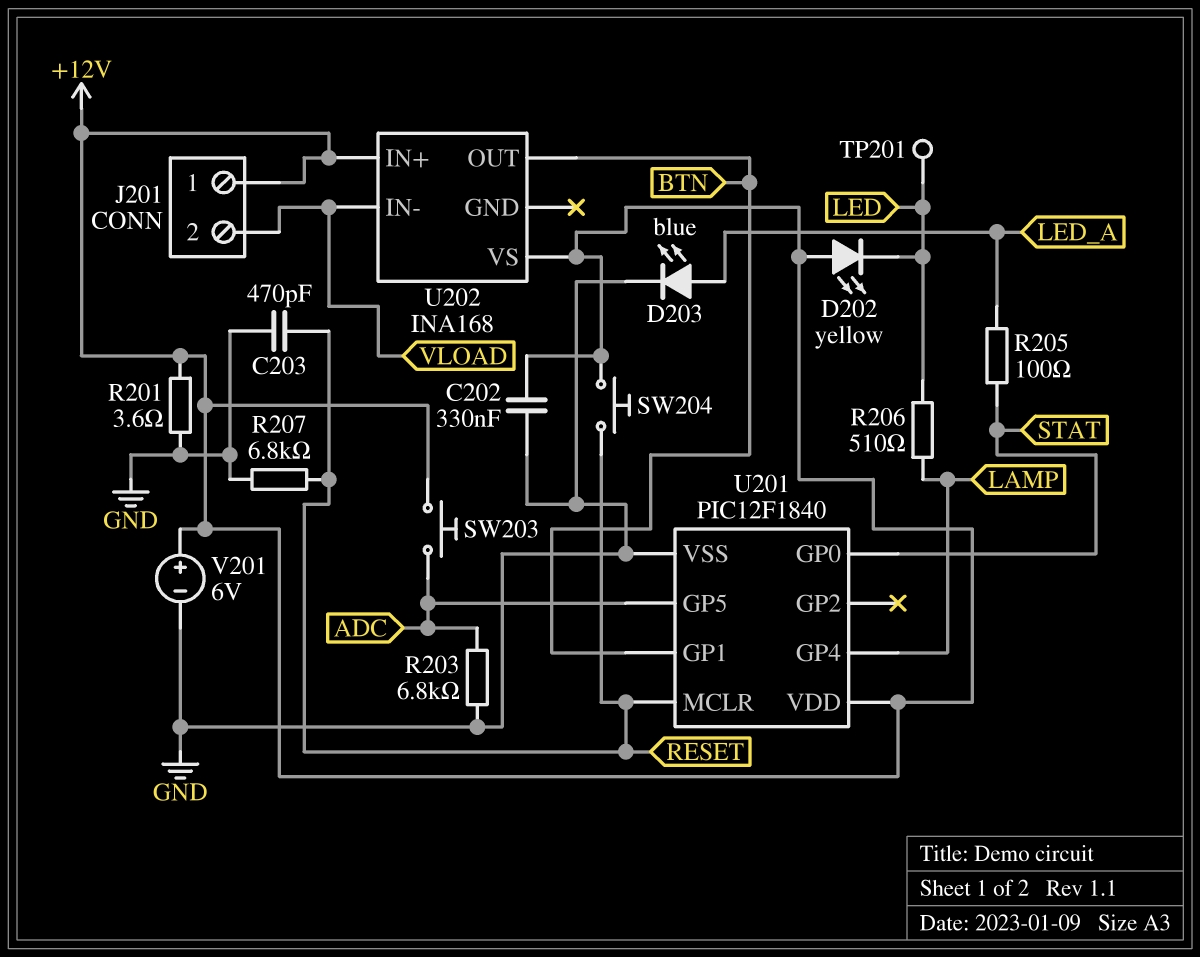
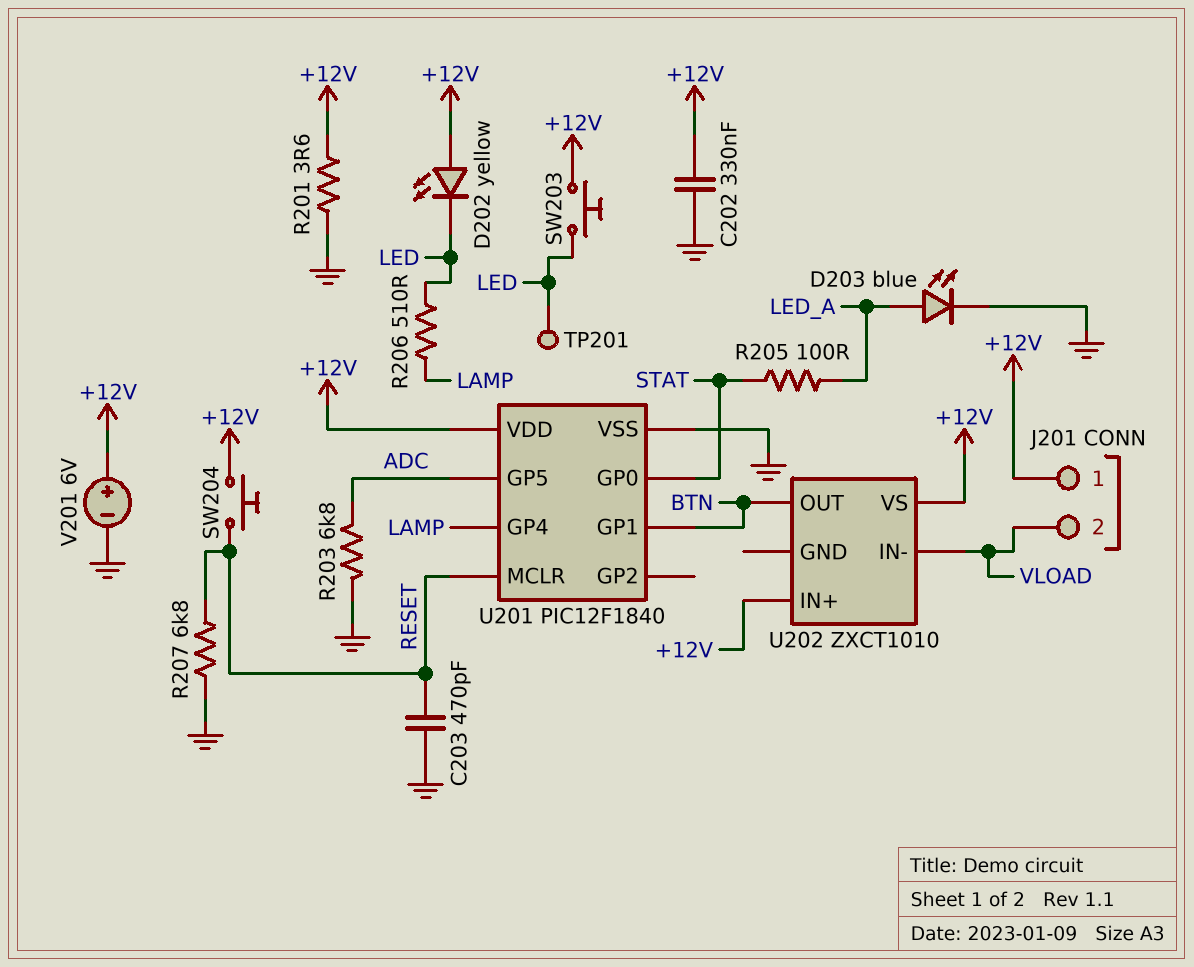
SW203: button (+12V, ADC) -> button (+12V, LED)
U202: INA168 -> ZXCT1010

